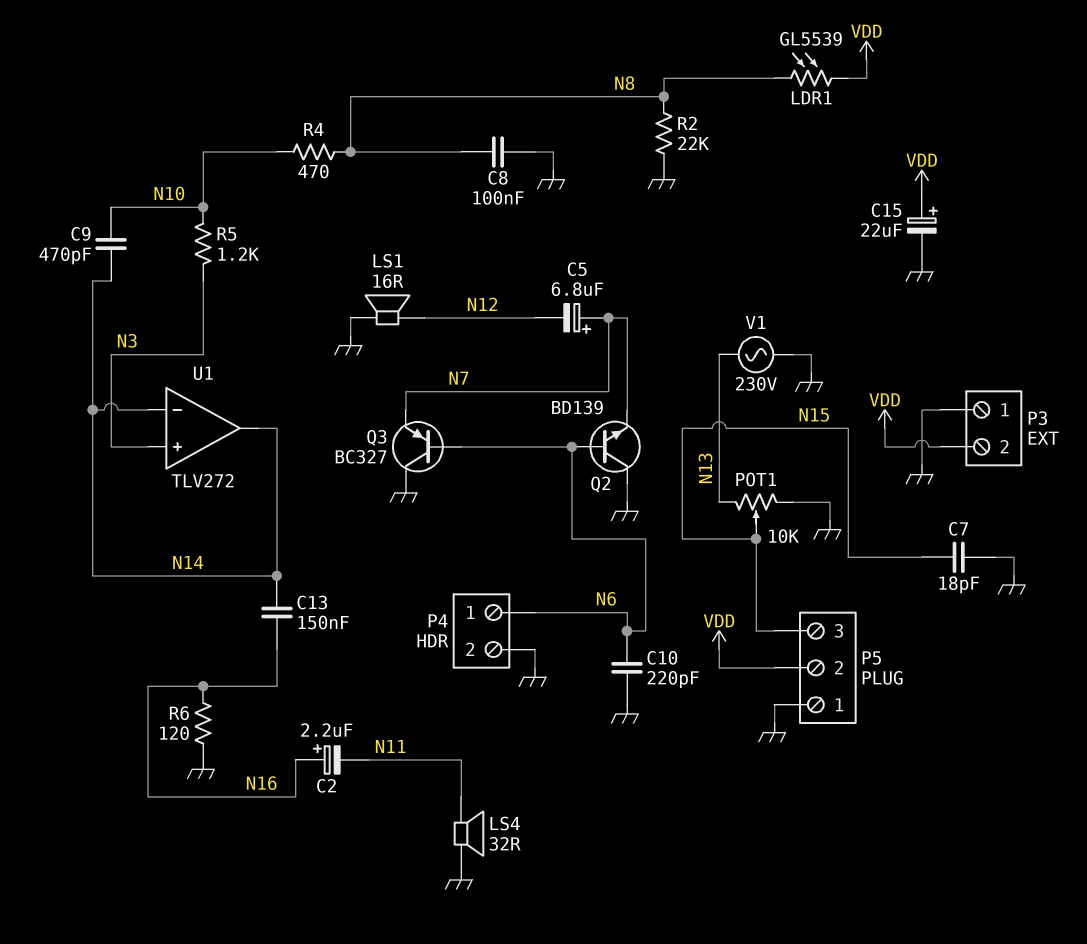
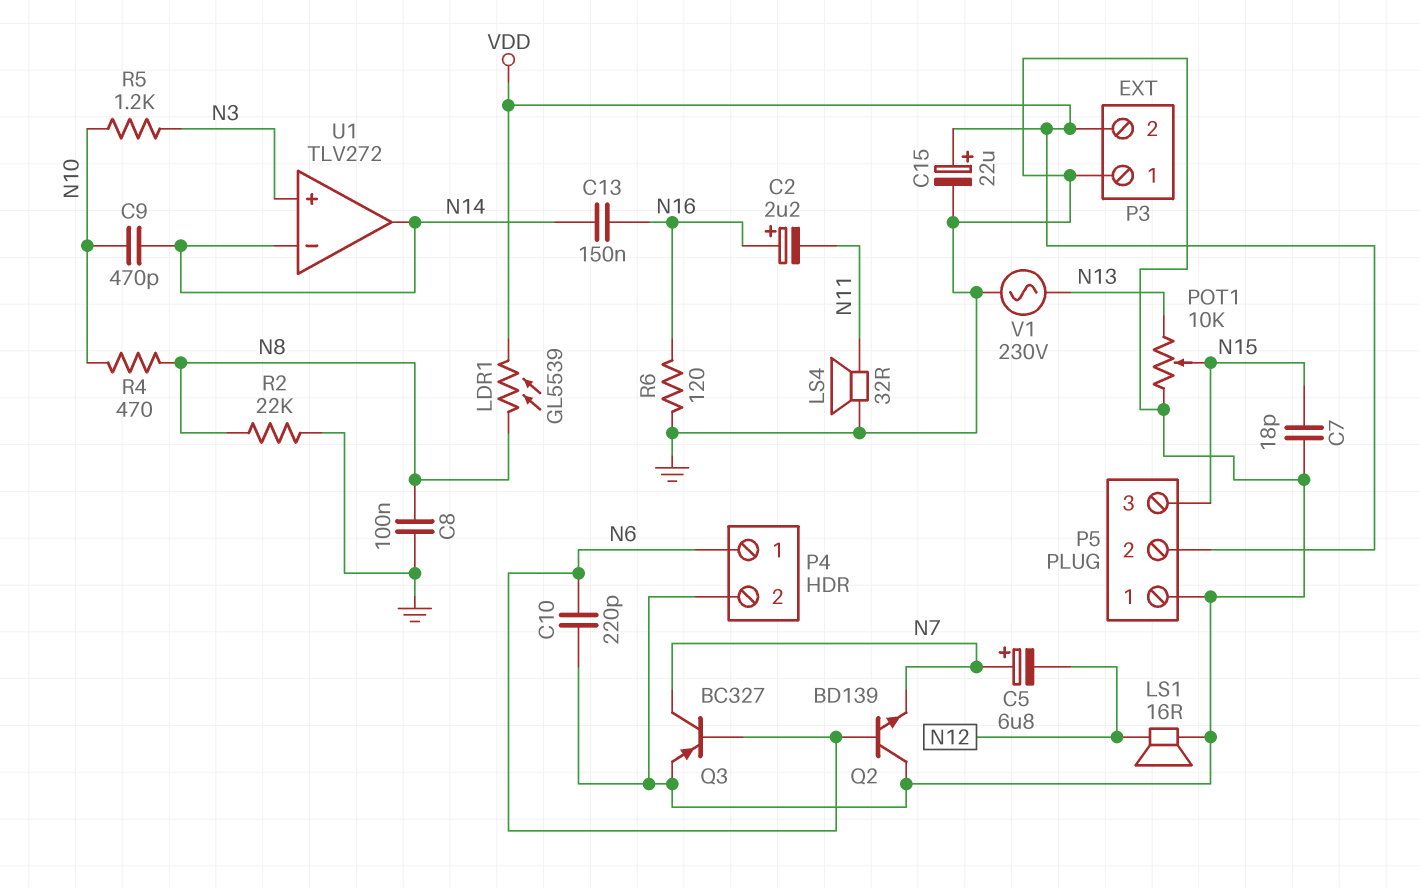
Q3: PNP BC327 (B N6, C GND, E N7) -> PNP BC327 (B N6, C N7, E GND)

